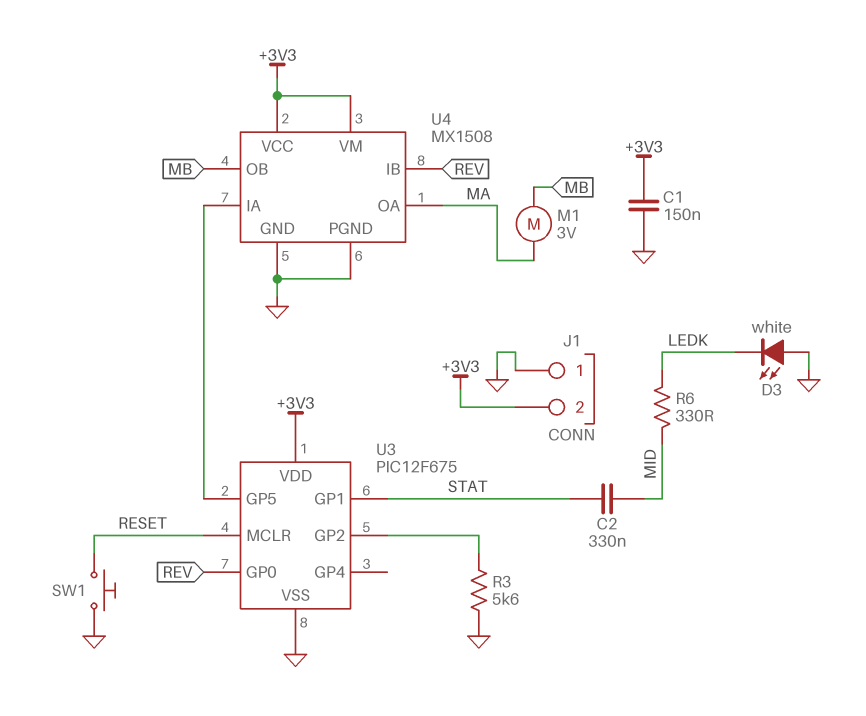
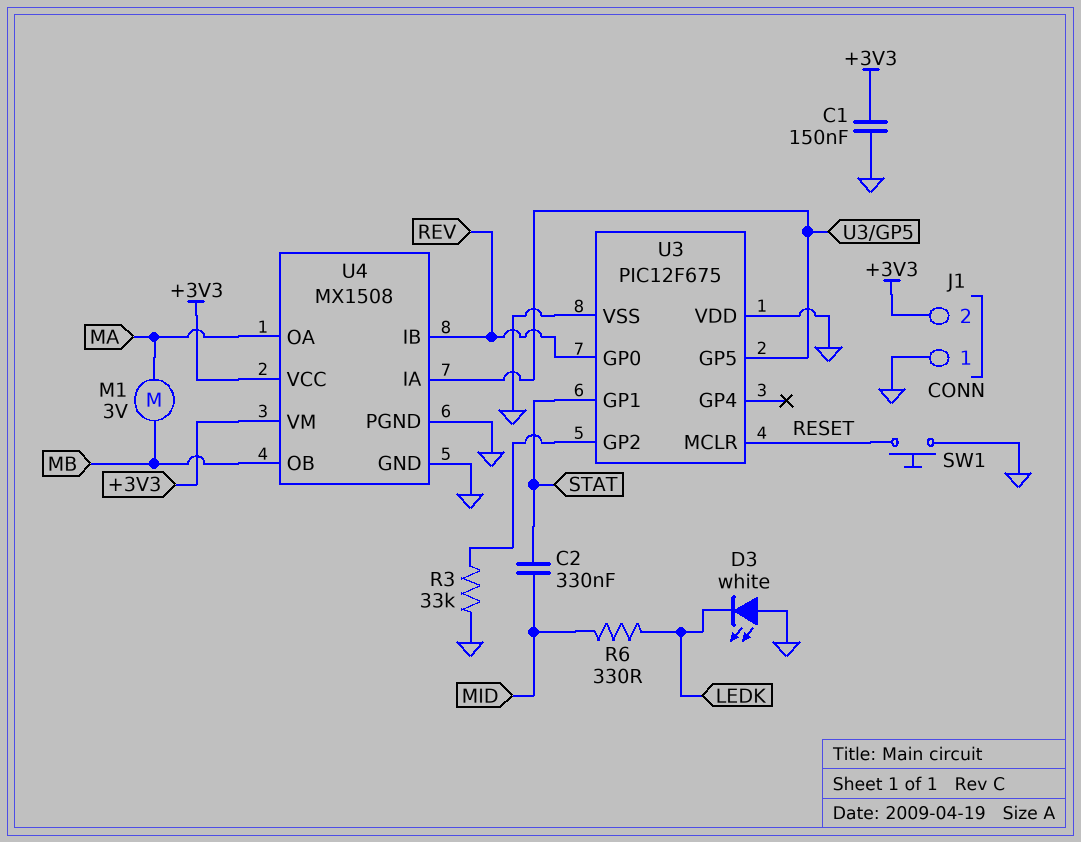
R3: 5.6k (GND, U3/GP2) -> 33k (GND, U3/GP2)
U3 pin VDD: +3V3 -> GND

